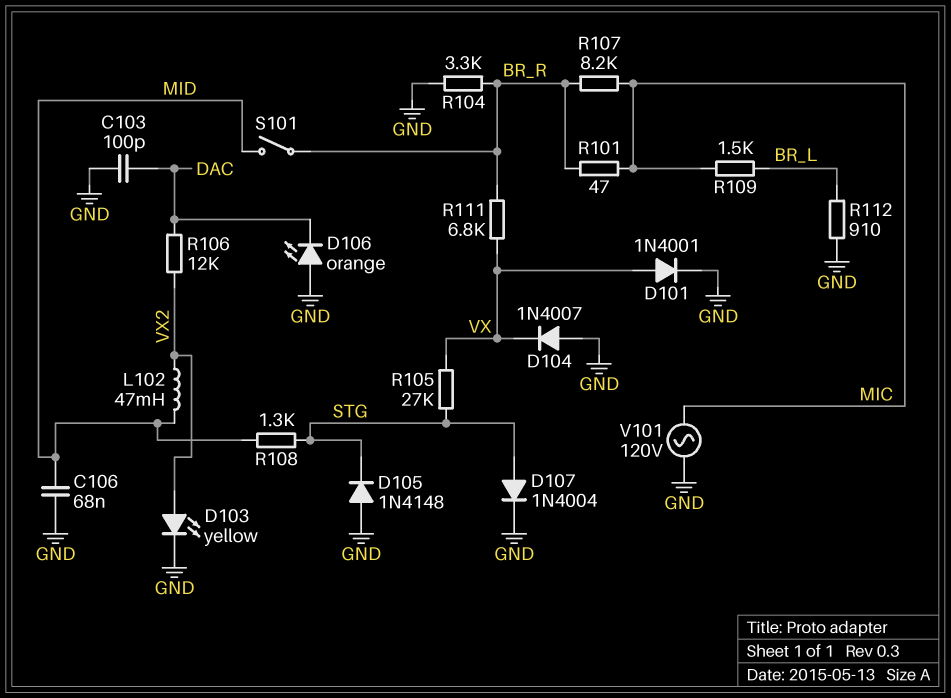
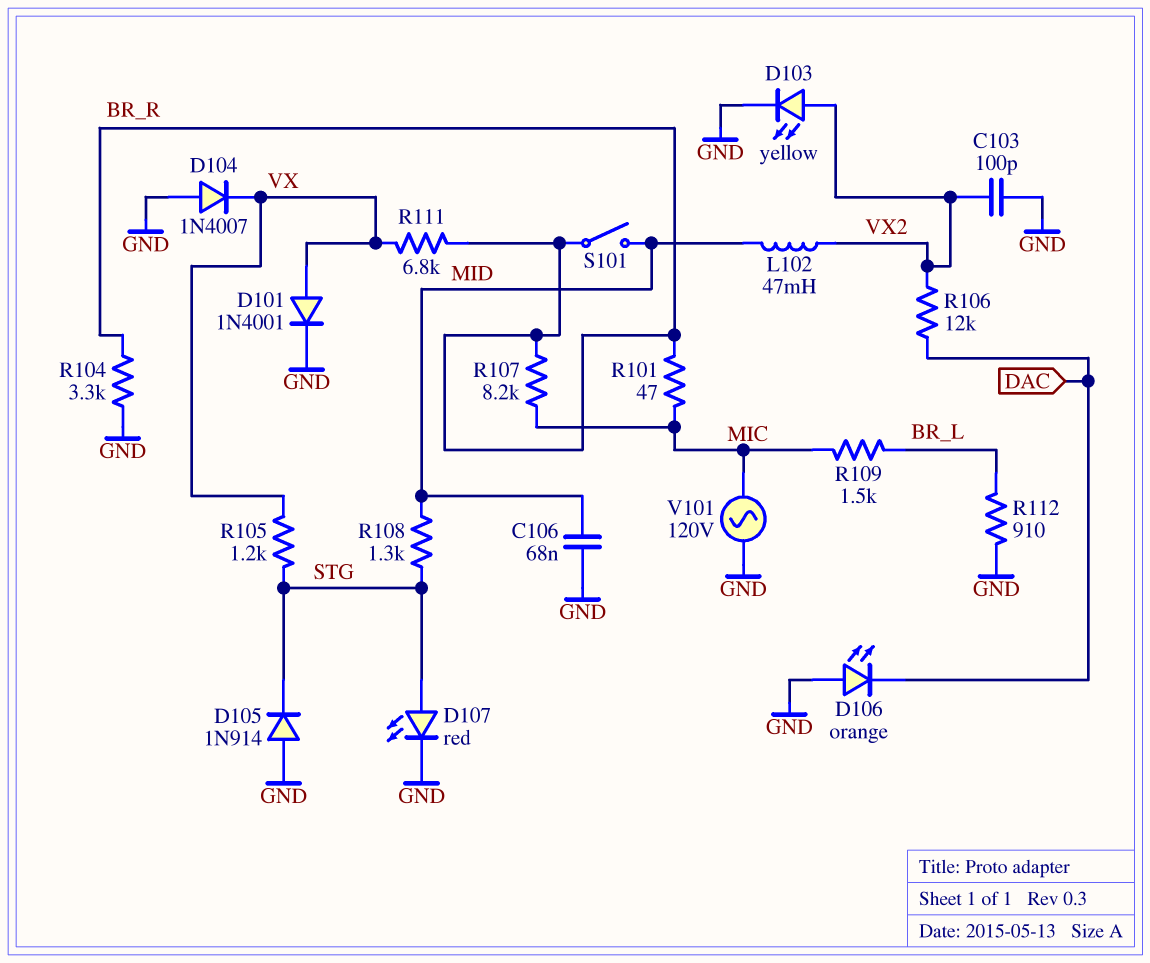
C103: 100pF (DAC, GND) -> 100pF (GND, VX2)
D105: diode 1N4148 (A GND, K STG) -> diode 1N914 (A GND, K STG)
D107: diode 1N4004 (A STG, K GND) -> LED red (A STG, K GND)
R105: 27k (STG, VX) -> 1.2k (STG, VX)

